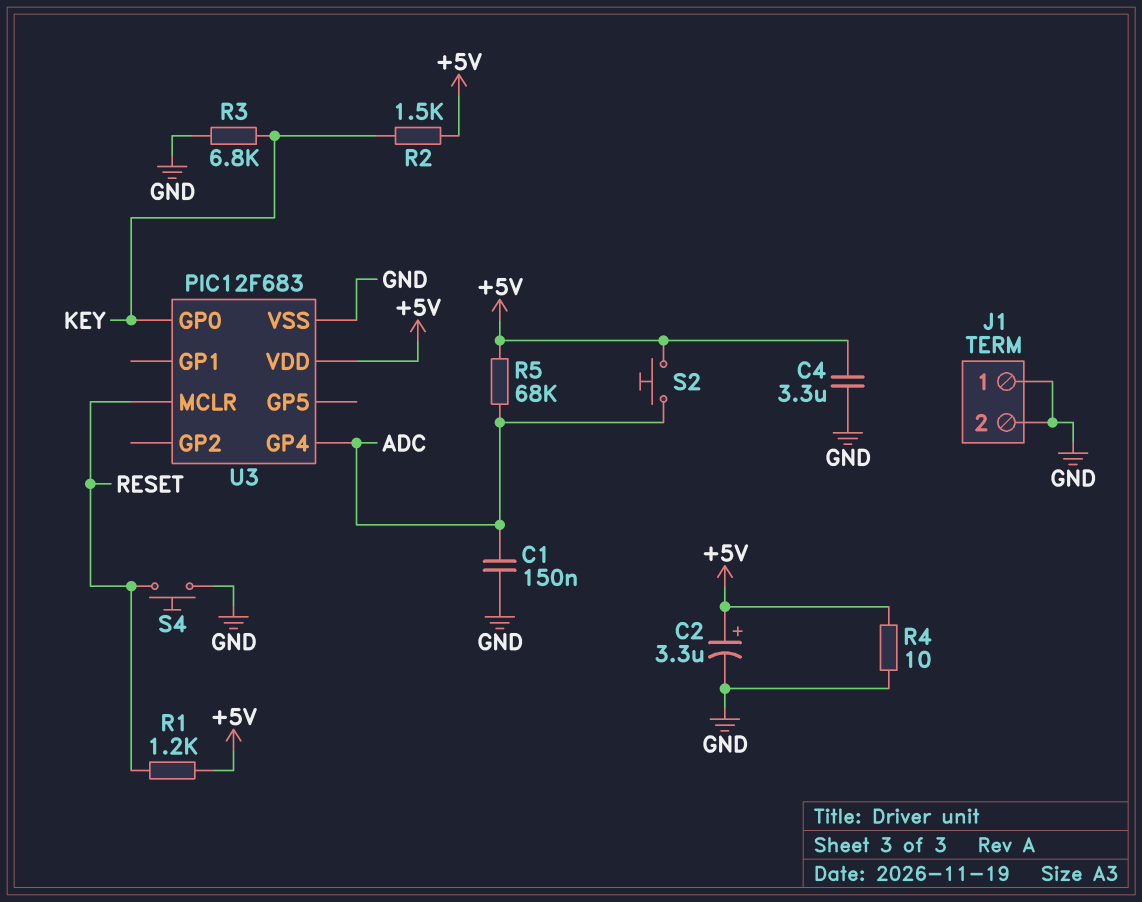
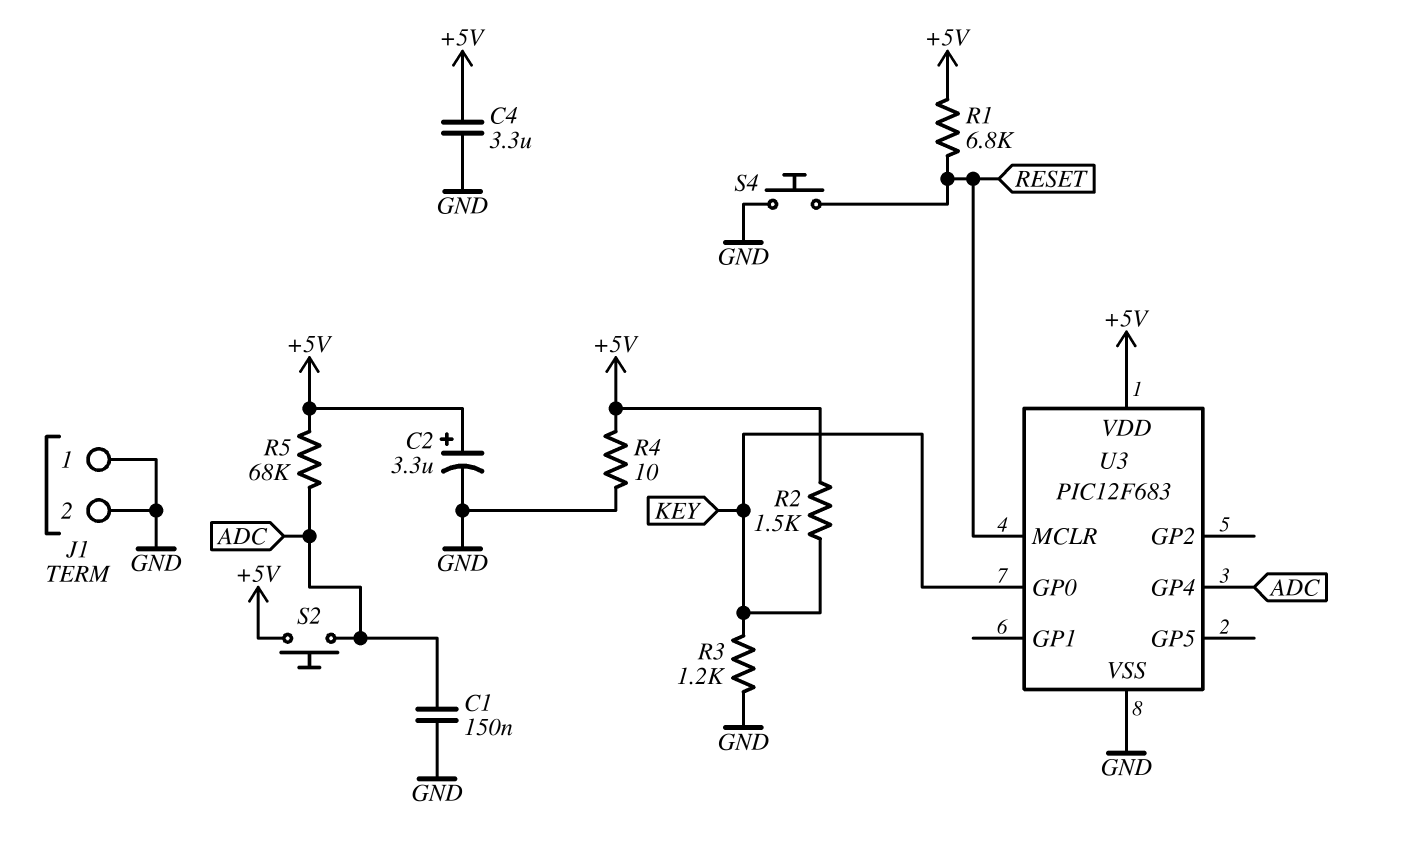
R1: 1.2k (+5V, RESET) -> 6.8k (+5V, RESET)
R3: 6.8k (GND, KEY) -> 1.2k (GND, KEY)

